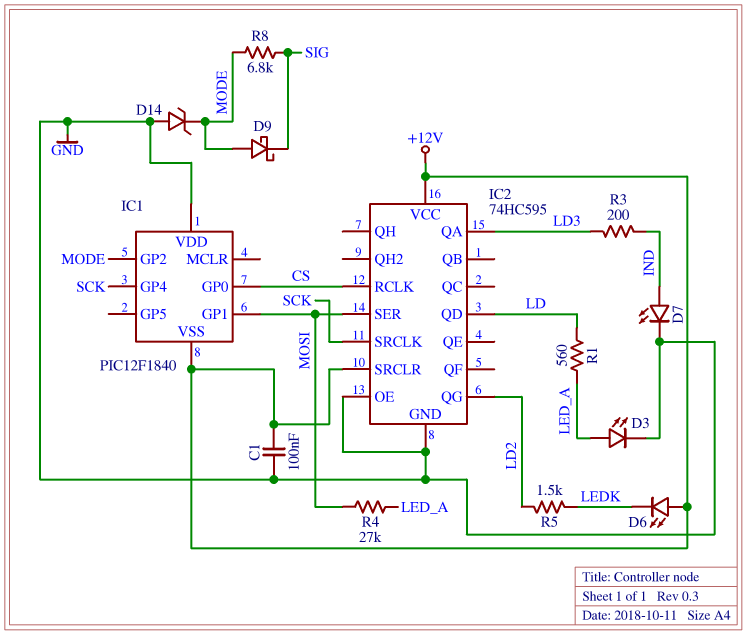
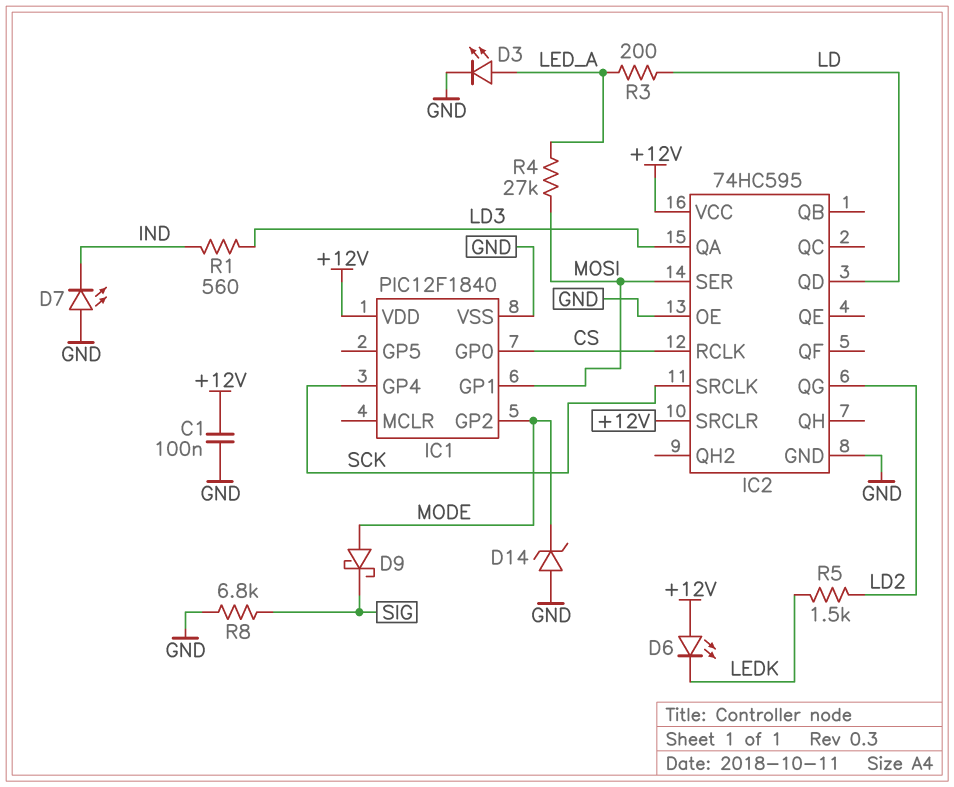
D7: LED (A IND, K GND) -> LED (A GND, K IND)
IC1 pin VDD: GND -> +12V
IC1 pin VSS: +12V -> GND
R1: 560 (LD, LED_A) -> 560 (IND, LD3)
R3: 200 (IND, LD3) -> 200 (LD, LED_A)
R8: 6.8k (MODE, SIG) -> 6.8k (GND, SIG)

